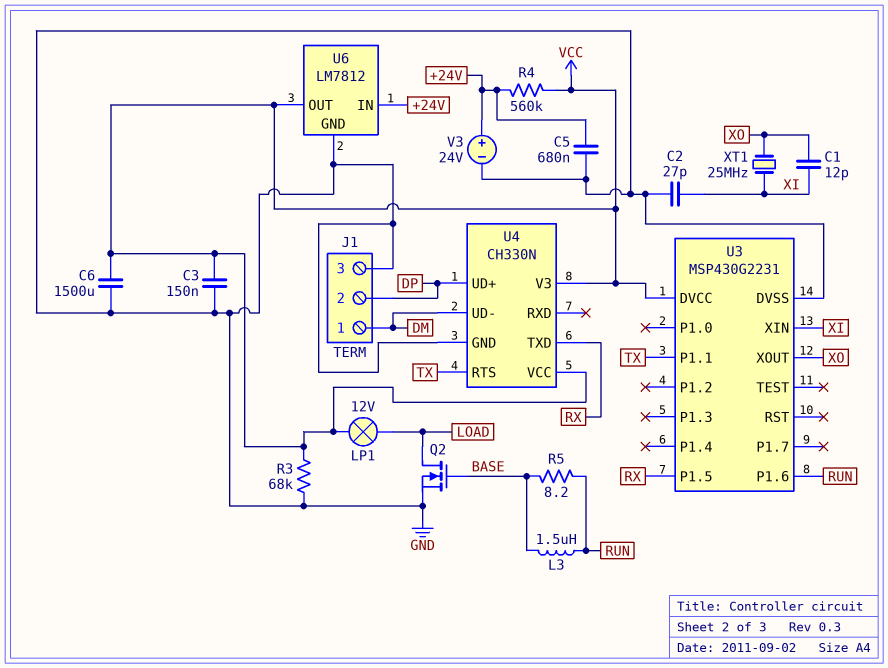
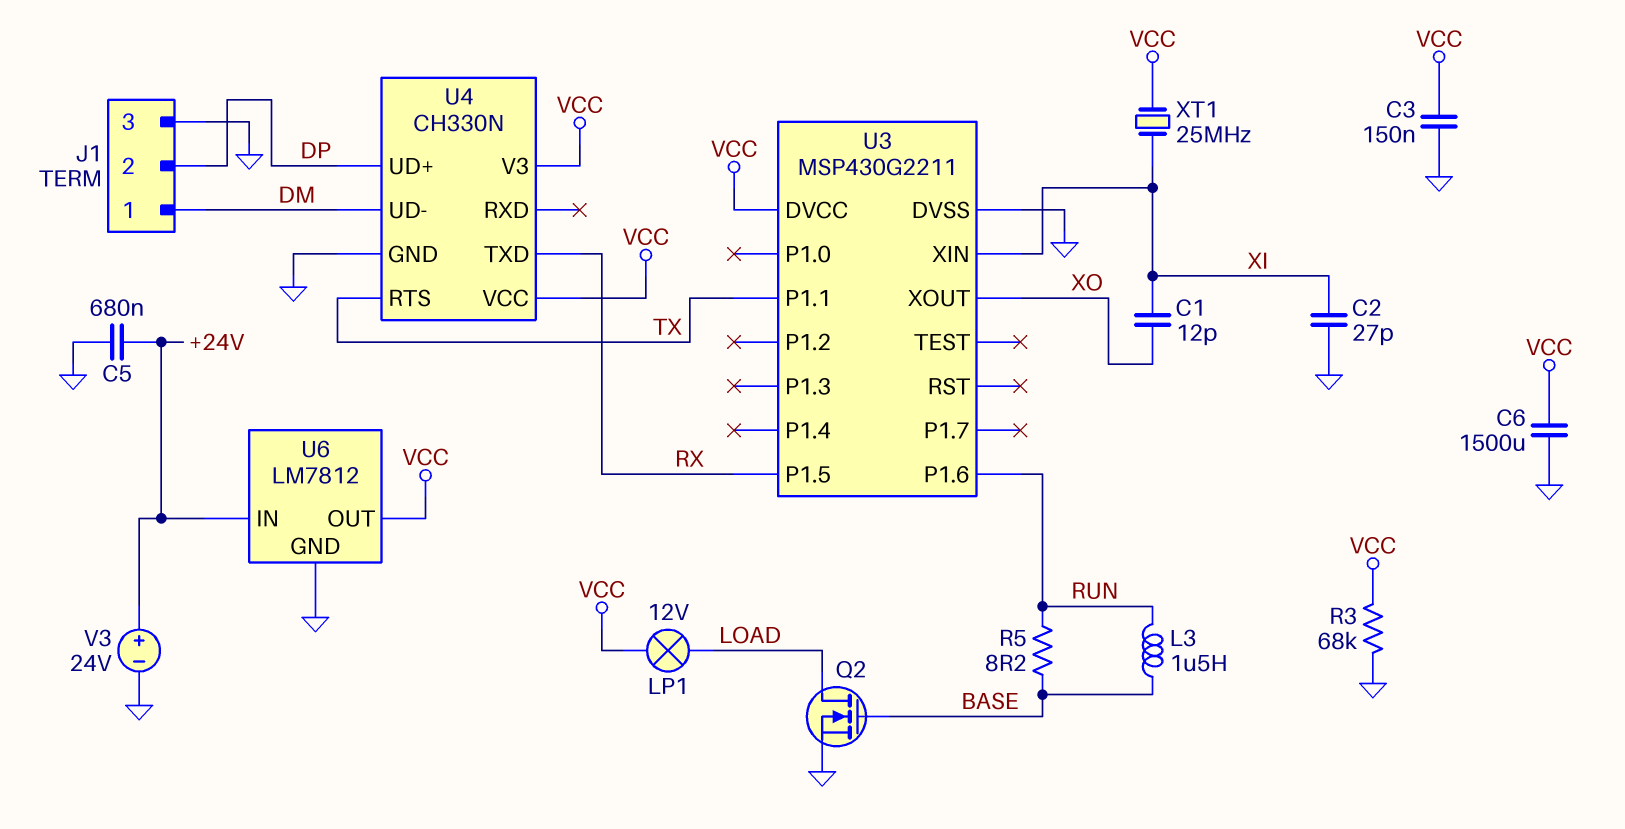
R4: 560k (+24V, VCC) -> none
U3: MSP430G2231 -> MSP430G2211
XT1: 25MHz (XI, XO) -> 25MHz (VCC, XI)

